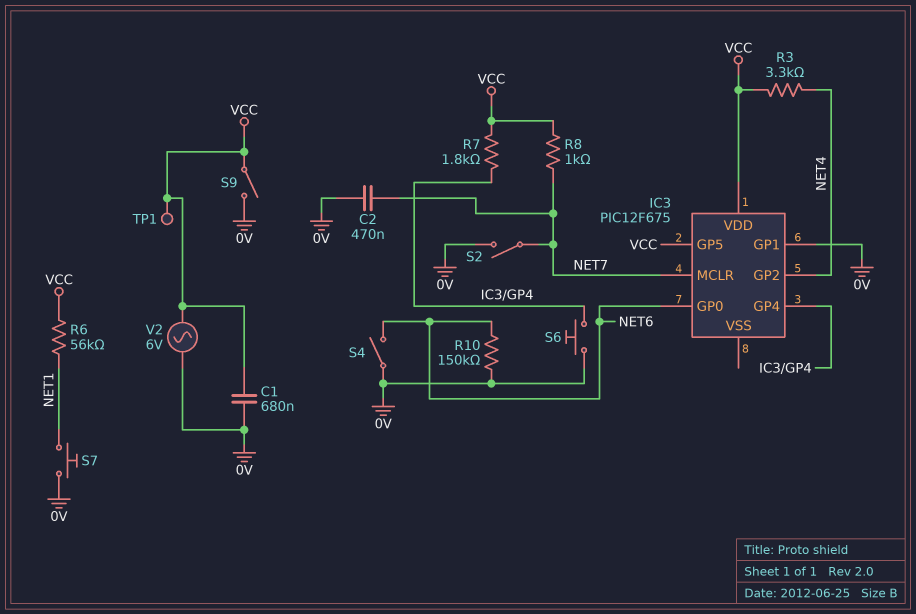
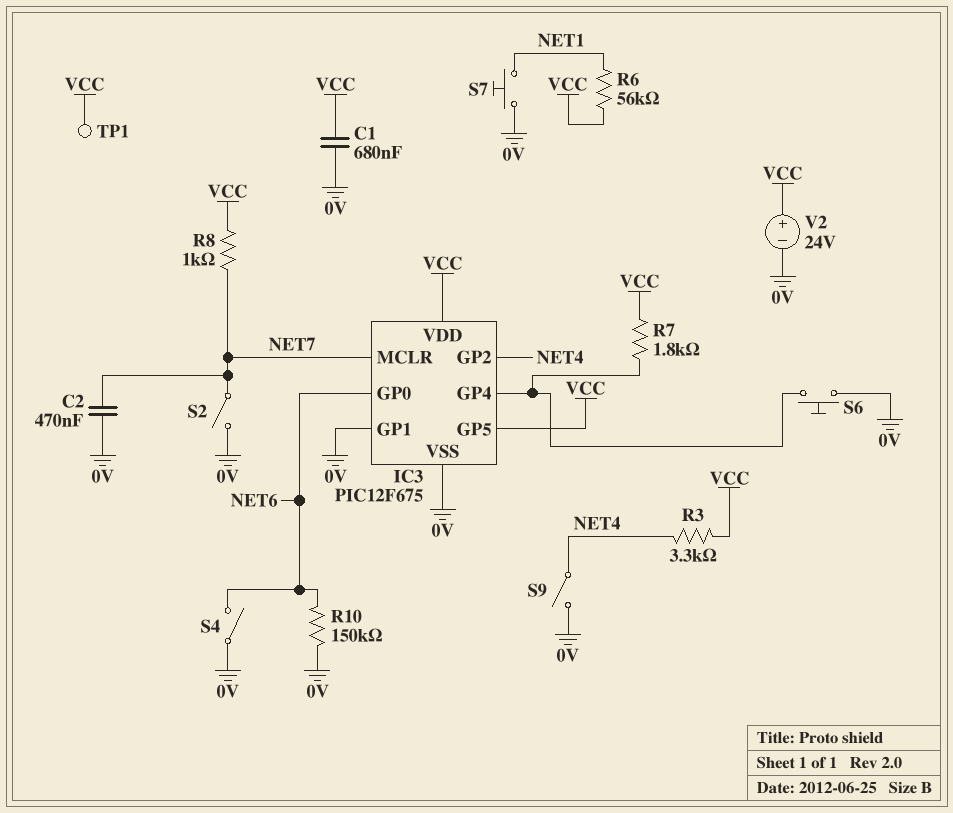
IC3 pin VSS: none -> 0V
S9: switch (0V, VCC) -> switch (0V, NET4)
V2: AC 6V (0V, VCC) -> 24V (plus VCC, minus 0V)

